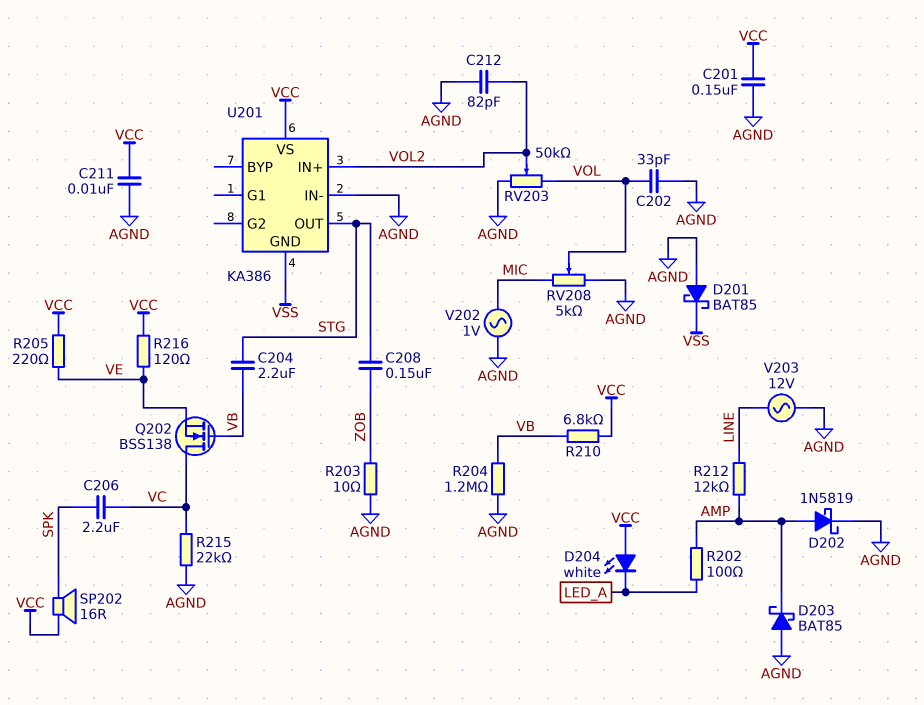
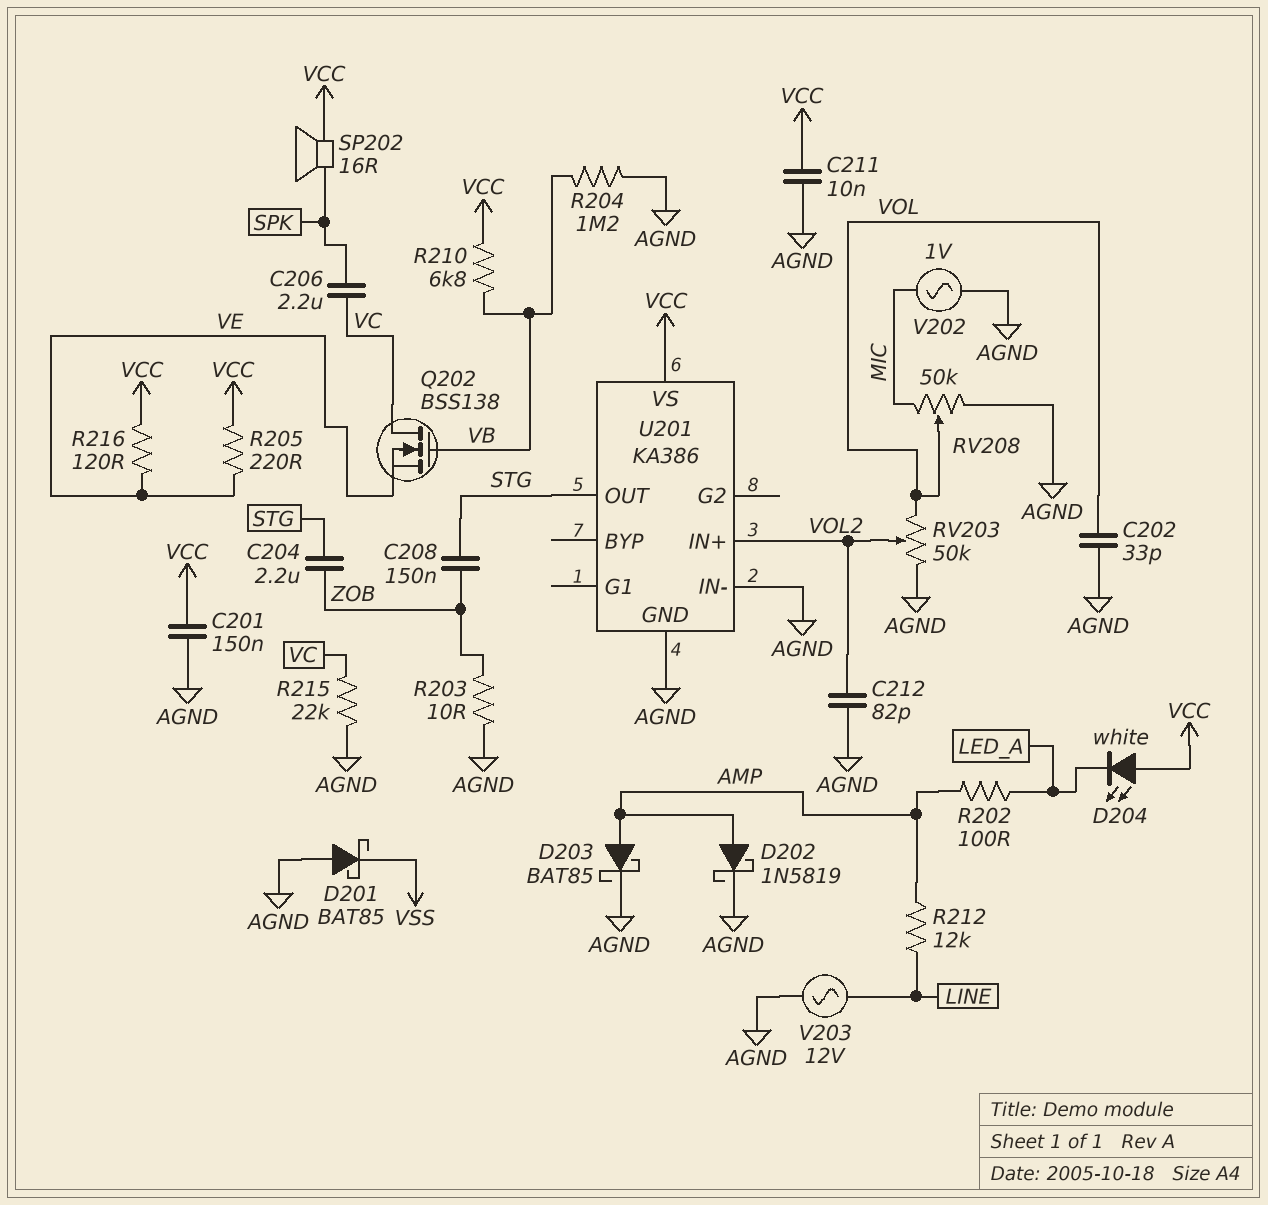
C204: 2.2uF (STG, VB) -> 2.2uF (STG, ZOB)
D203: schottky BAT85 (A AGND, K AMP) -> schottky BAT85 (A AMP, K AGND)
RV208: 5k (AGND, MIC, wiper VOL) -> 50k (AGND, MIC, wiper VOL)
U201 pin GND: VSS -> AGND

